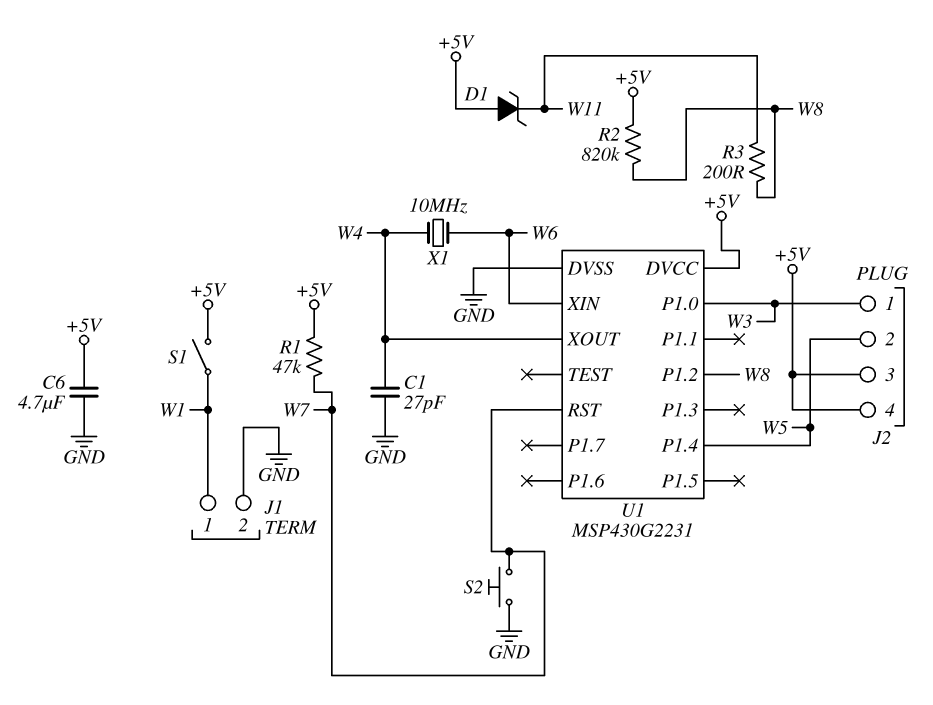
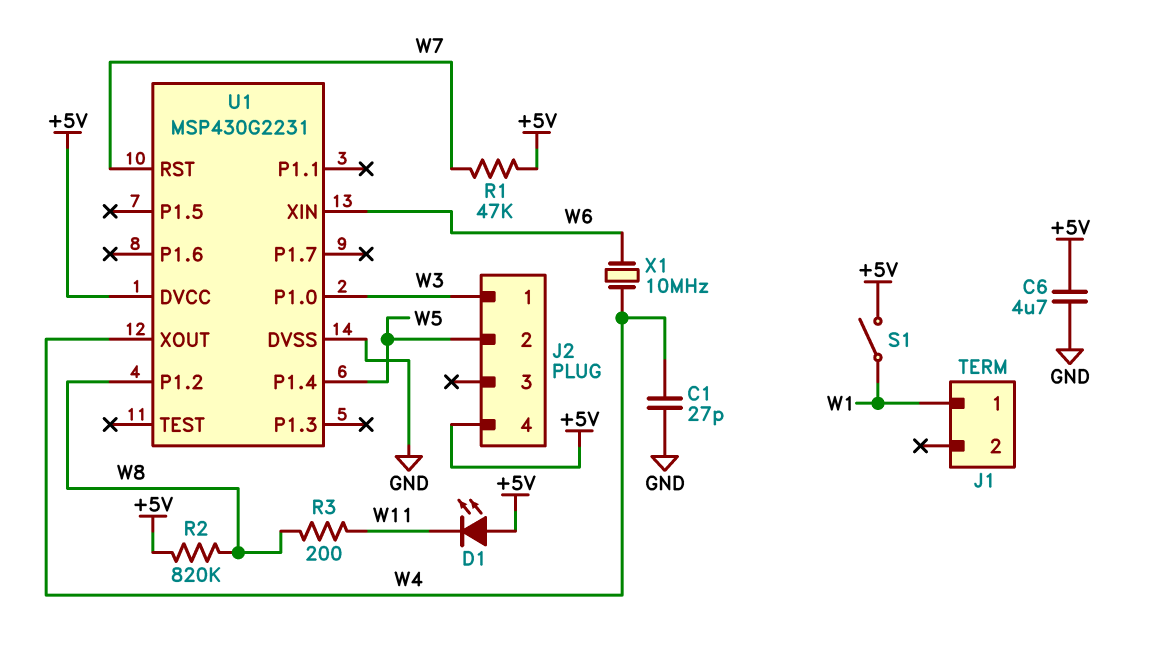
D1: zener (A +5V, K W11) -> LED (A +5V, K W11)
J1 pin 2: GND -> none
J2 pin 3: +5V -> none
S2: button (GND, W7) -> none

